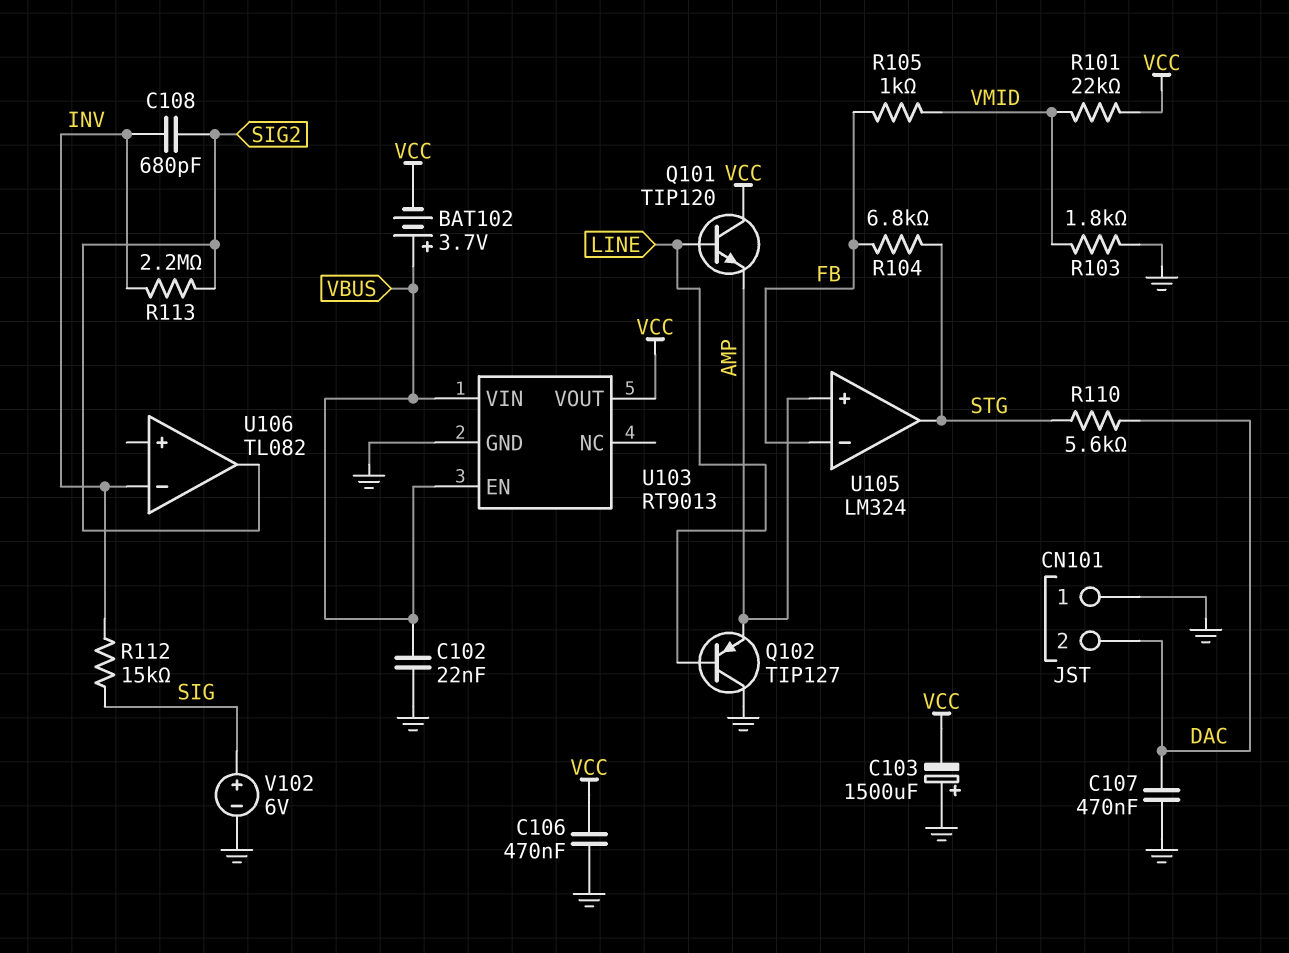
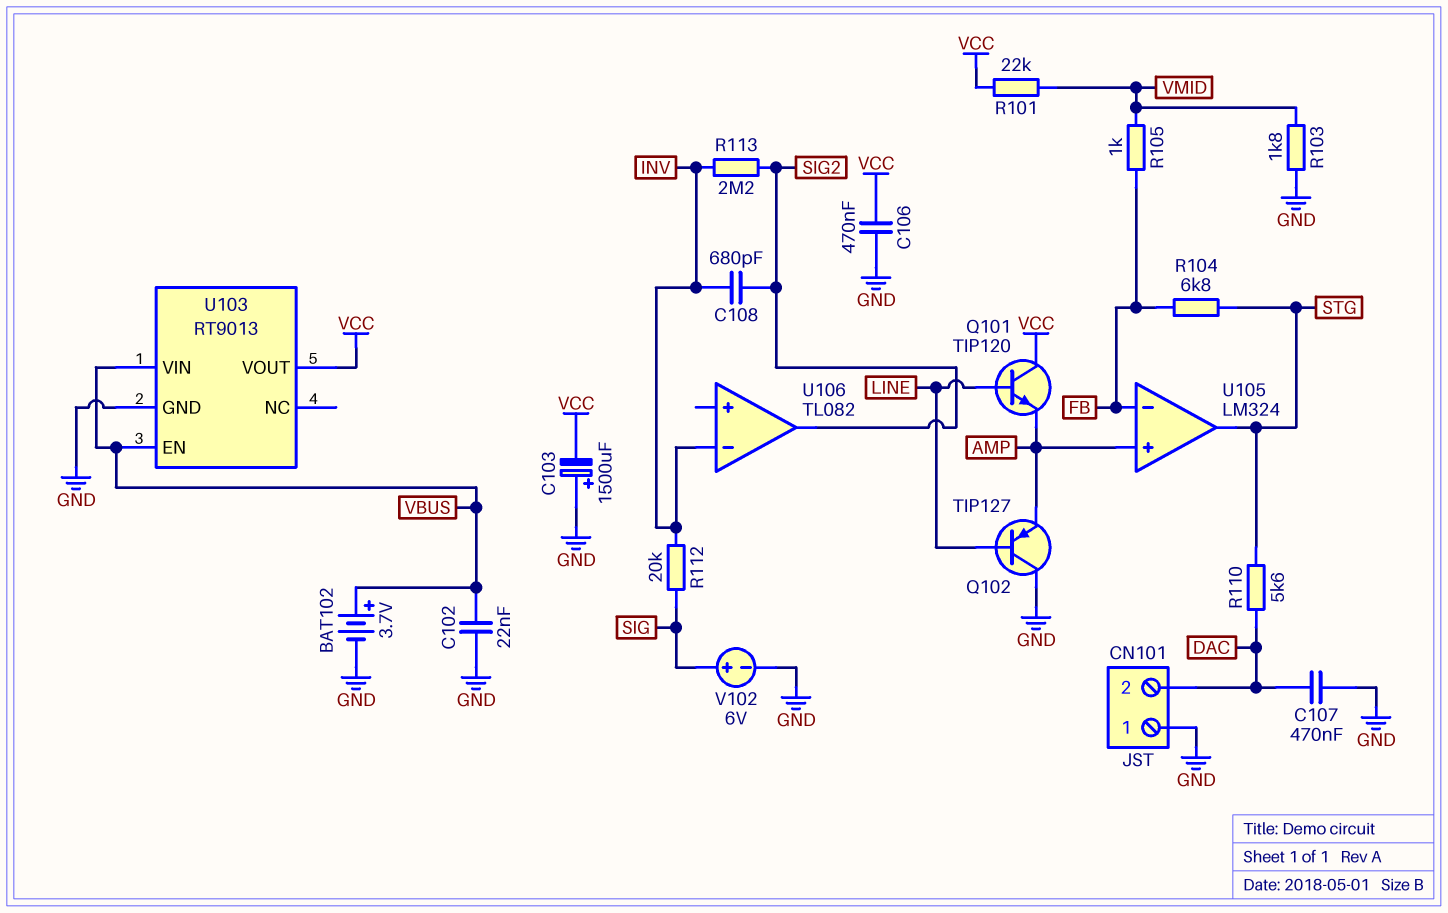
BAT102: 3.7V (plus VBUS, minus VCC) -> 3.7V (plus VBUS, minus GND)
R112: 15k (INV, SIG) -> 20k (INV, SIG)

